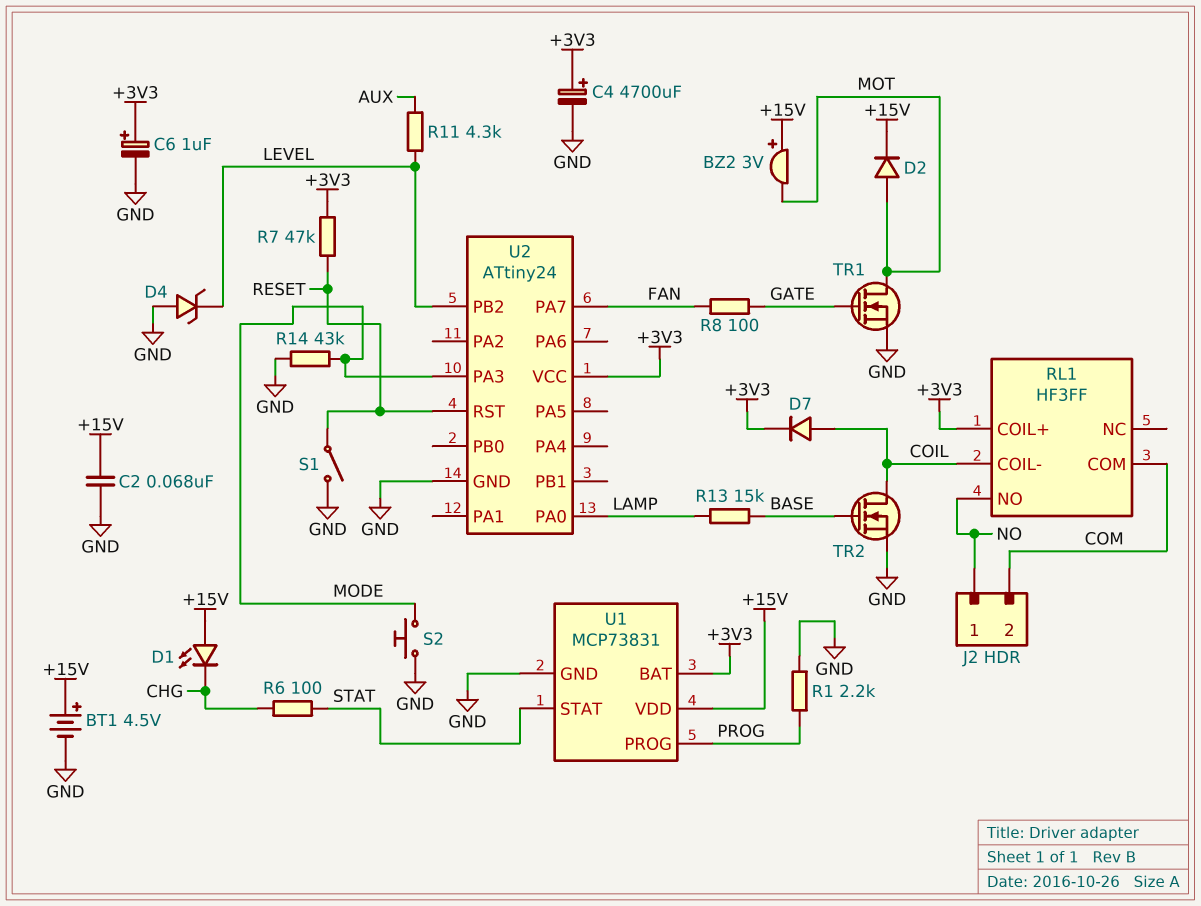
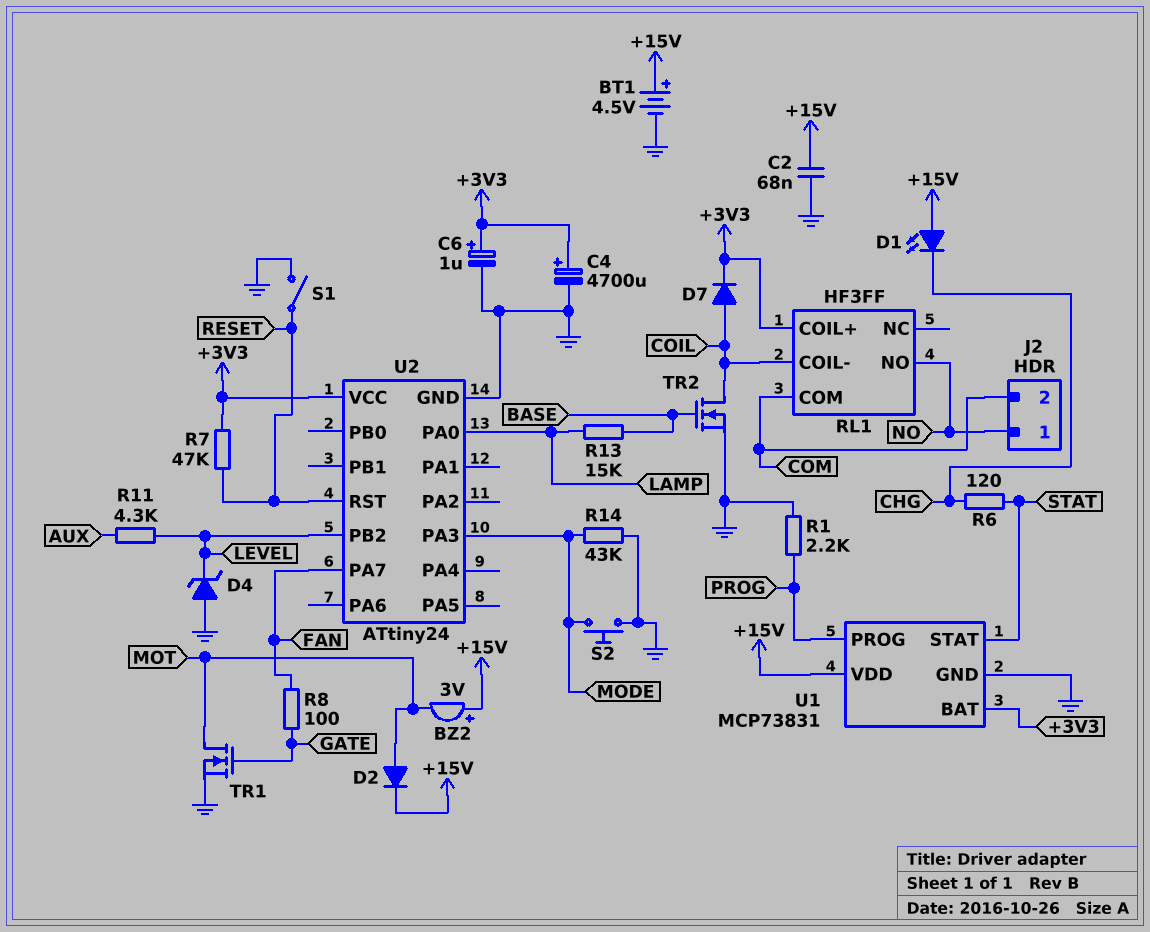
R6: 100 (CHG, STAT) -> 120 (CHG, STAT)

